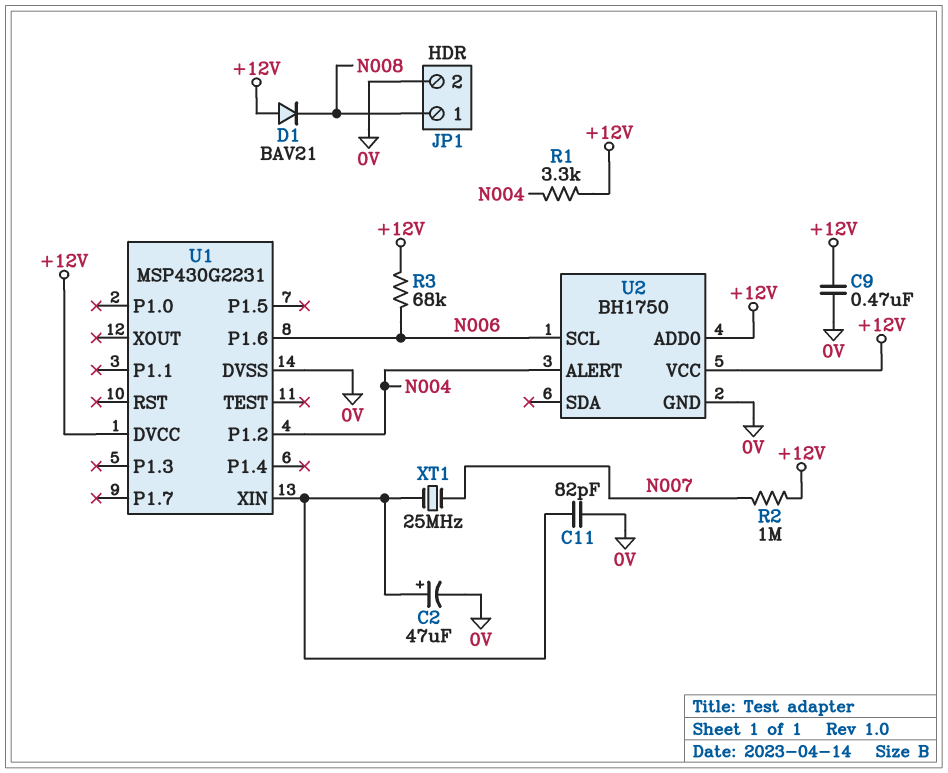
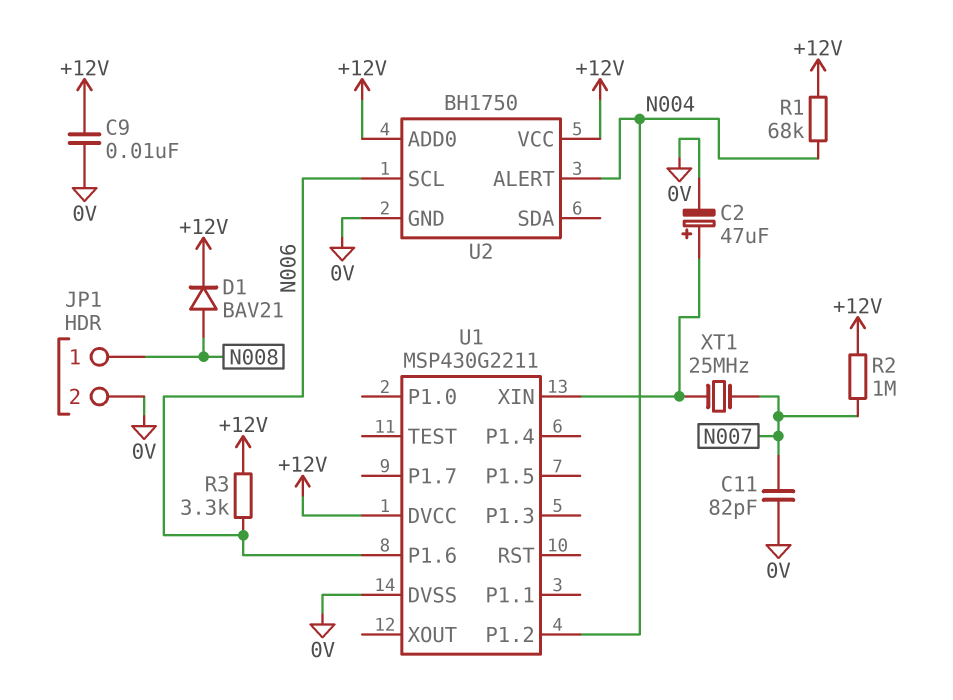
C9: 470nF (+12V, 0V) -> 10nF (+12V, 0V)
C11: 82pF (0V, U1/XIN) -> 82pF (0V, N007)
D1: diode BAV21 (A +12V, K N008) -> diode BAV21 (A N008, K +12V)
R1: 3.3k (+12V, N004) -> 68k (+12V, N004)
R3: 68k (+12V, N006) -> 3.3k (+12V, N006)
U1: MSP430G2231 -> MSP430G2211

